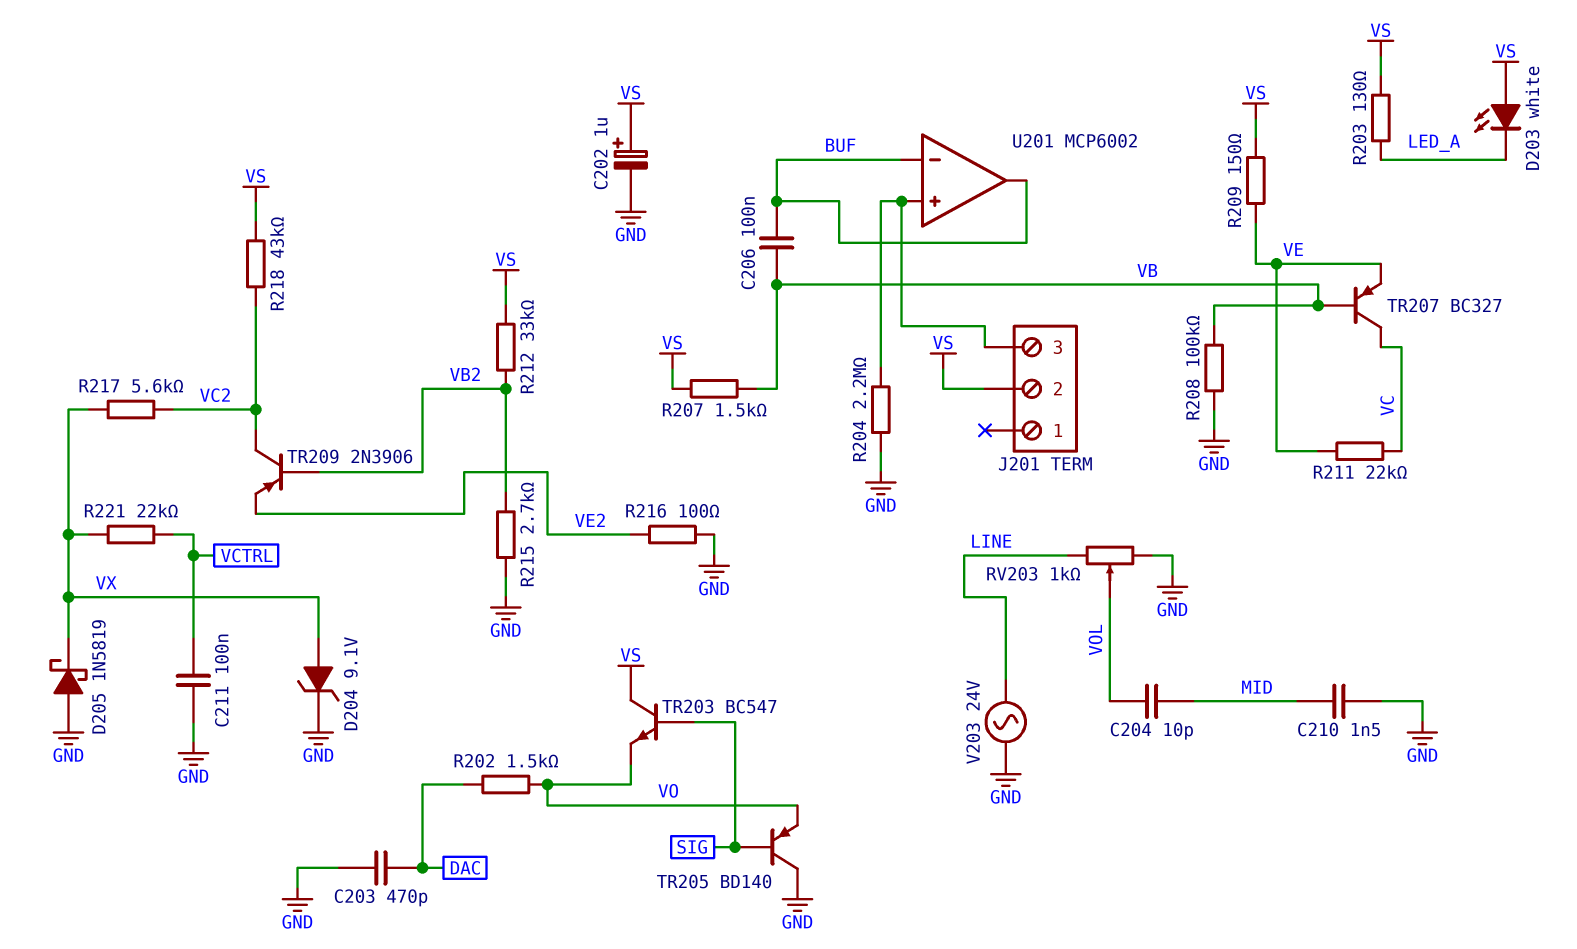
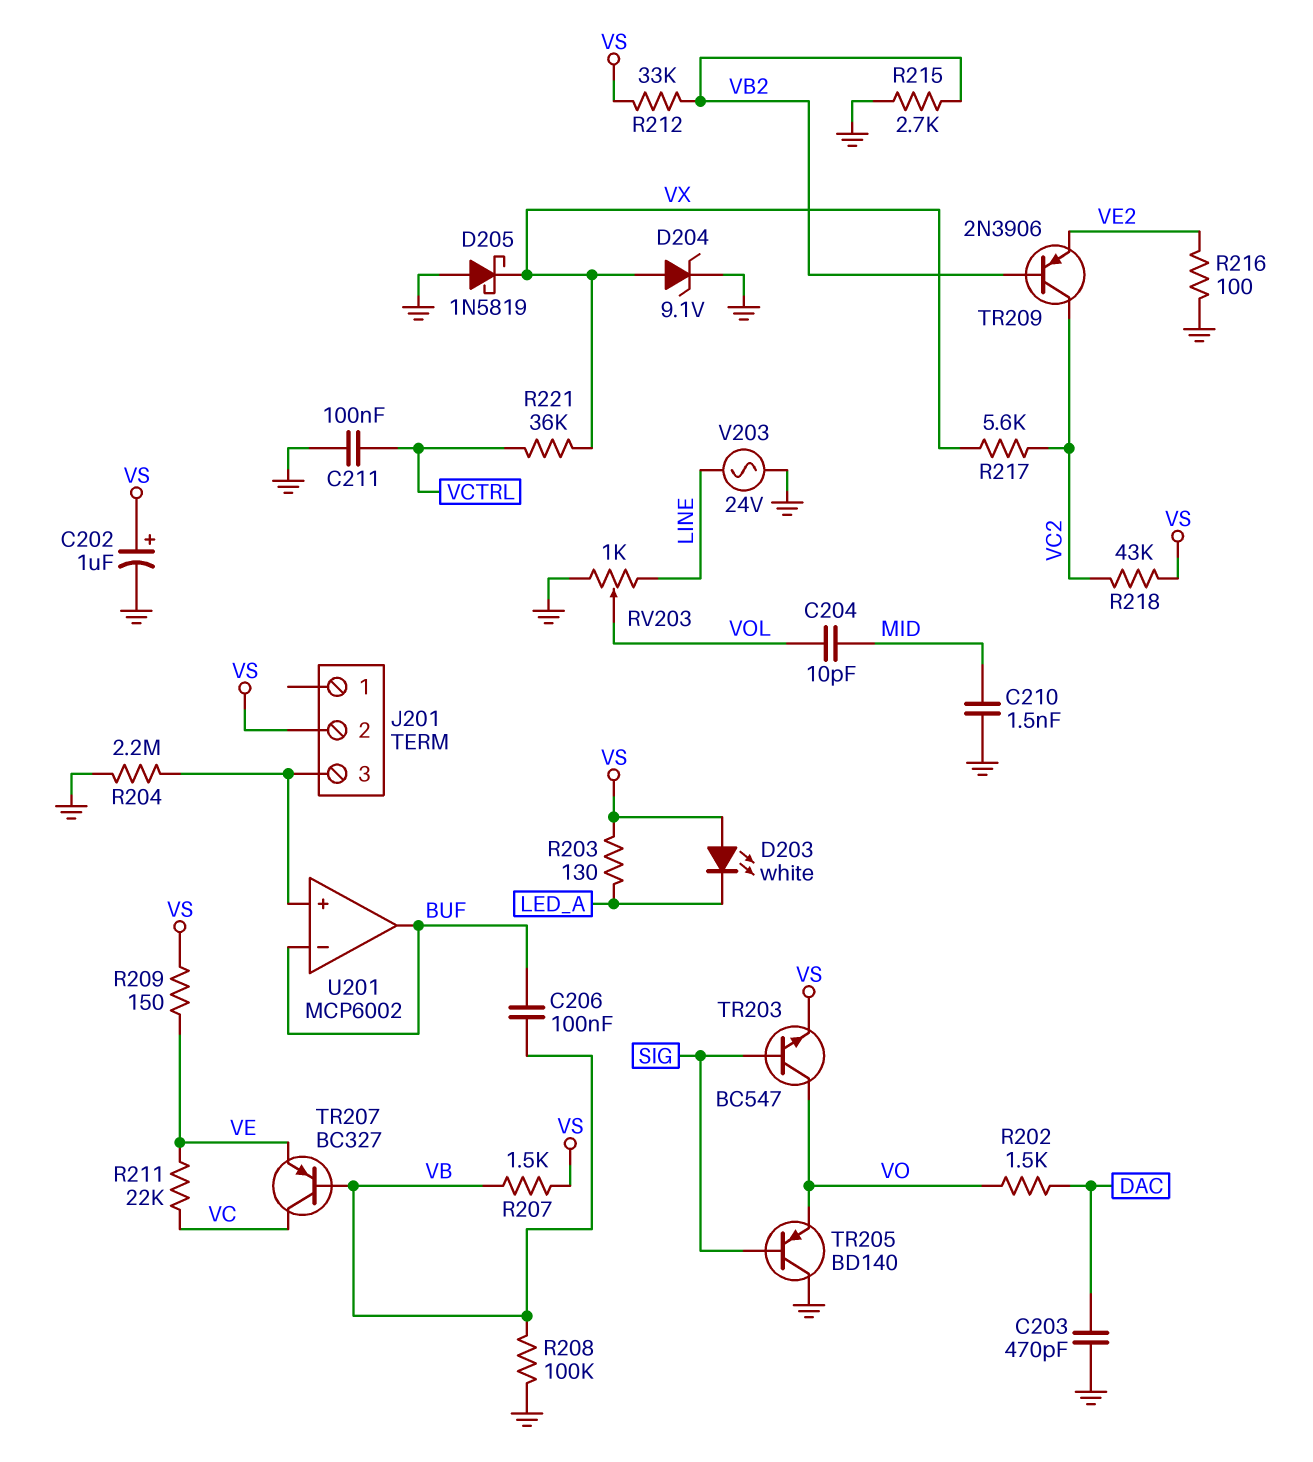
R221: 22k (VCTRL, VX) -> 36k (VCTRL, VX)
TR203: NPN BC547 (B SIG, C VS, E VO) -> NPN BC547 (B SIG, C VO, E VS)

